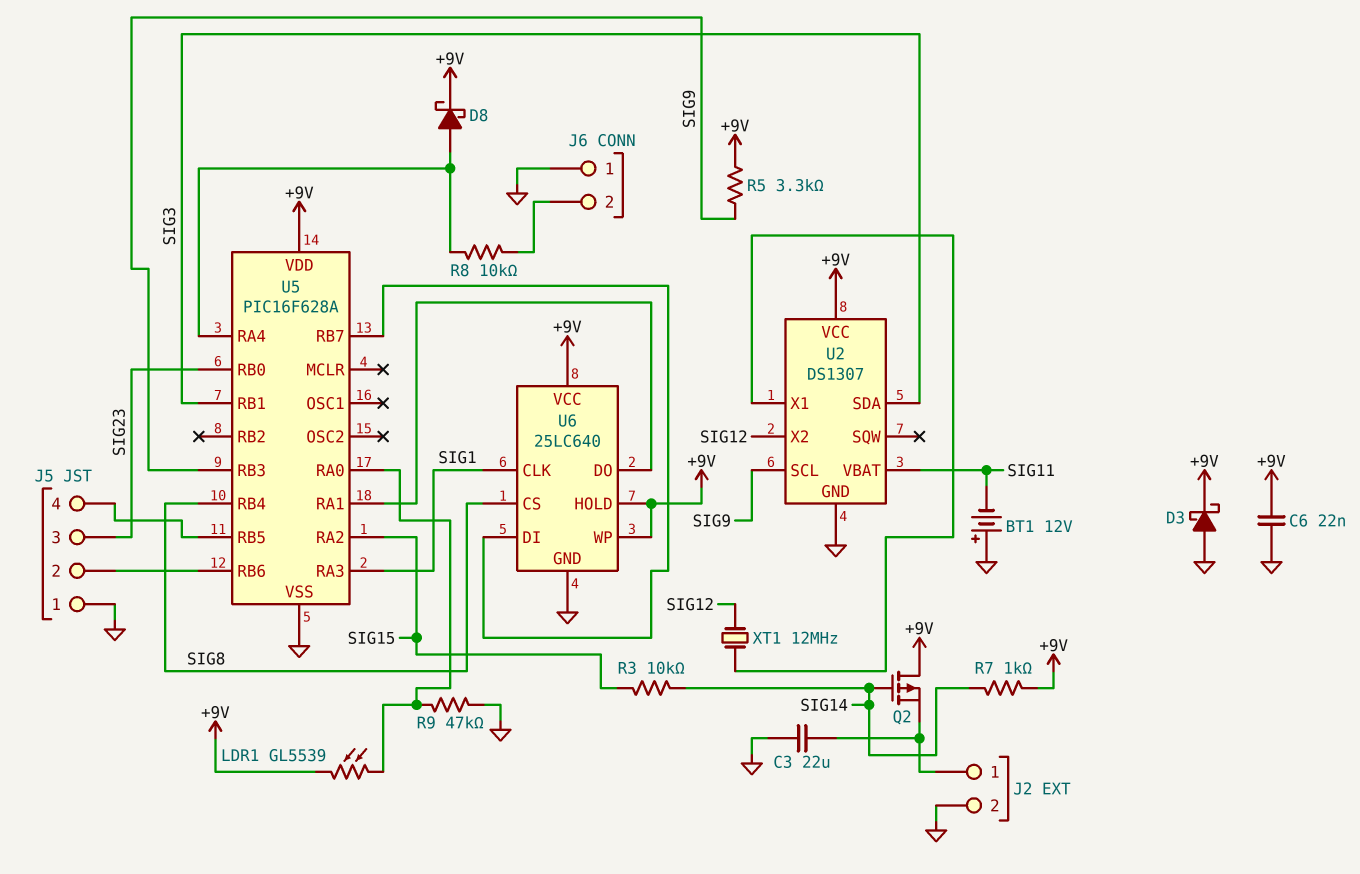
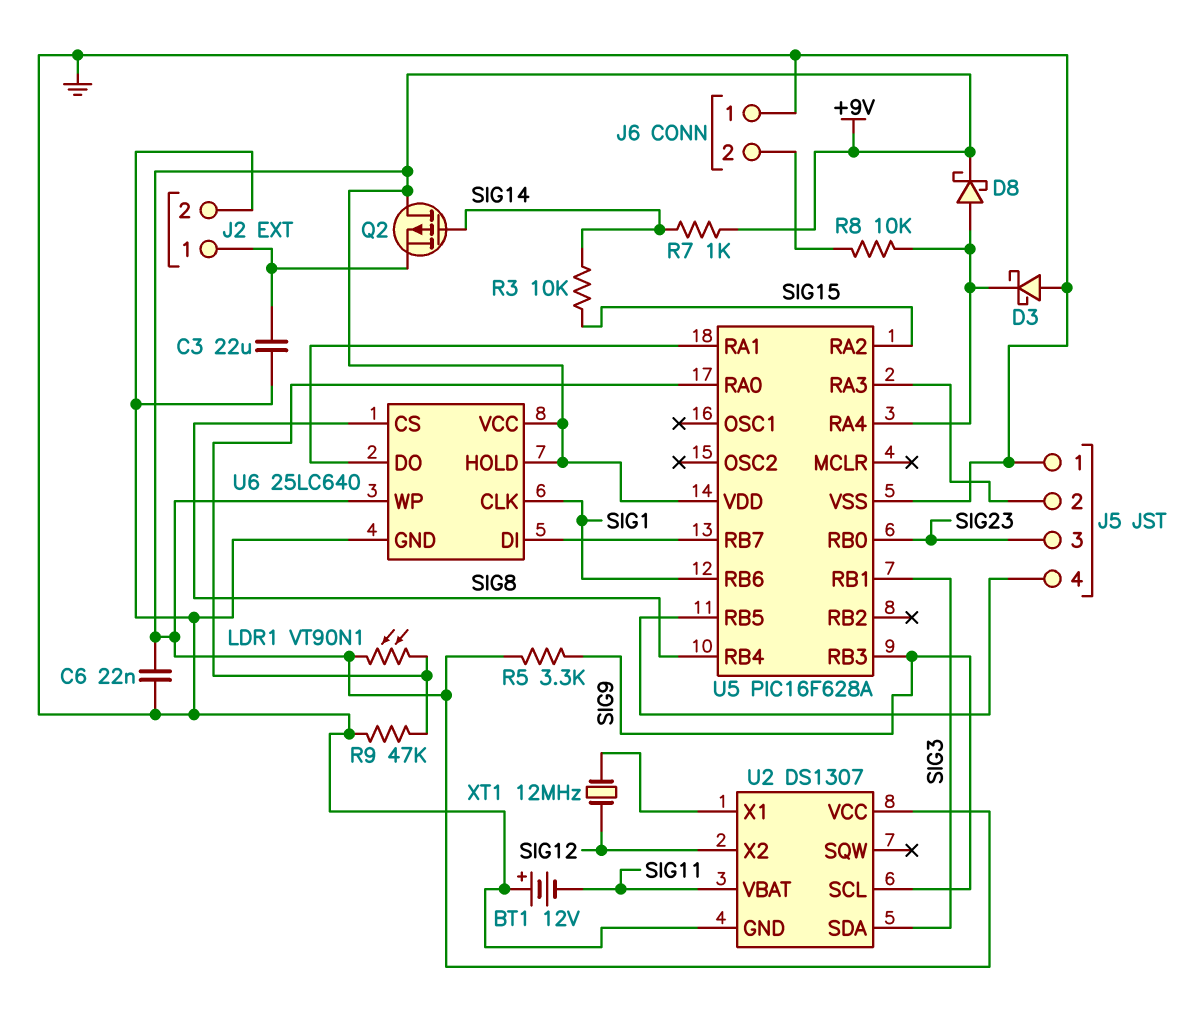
D3: schottky (A GND, K +9V) -> schottky (A GND, K U5/RA4)
LDR1: GL5539 (+9V, U5/RA0) -> VT90N1 (+9V, U5/RA0)
U5 pin RA3: SIG1 -> J5/2
U5 pin RB6: J5/2 -> SIG1

